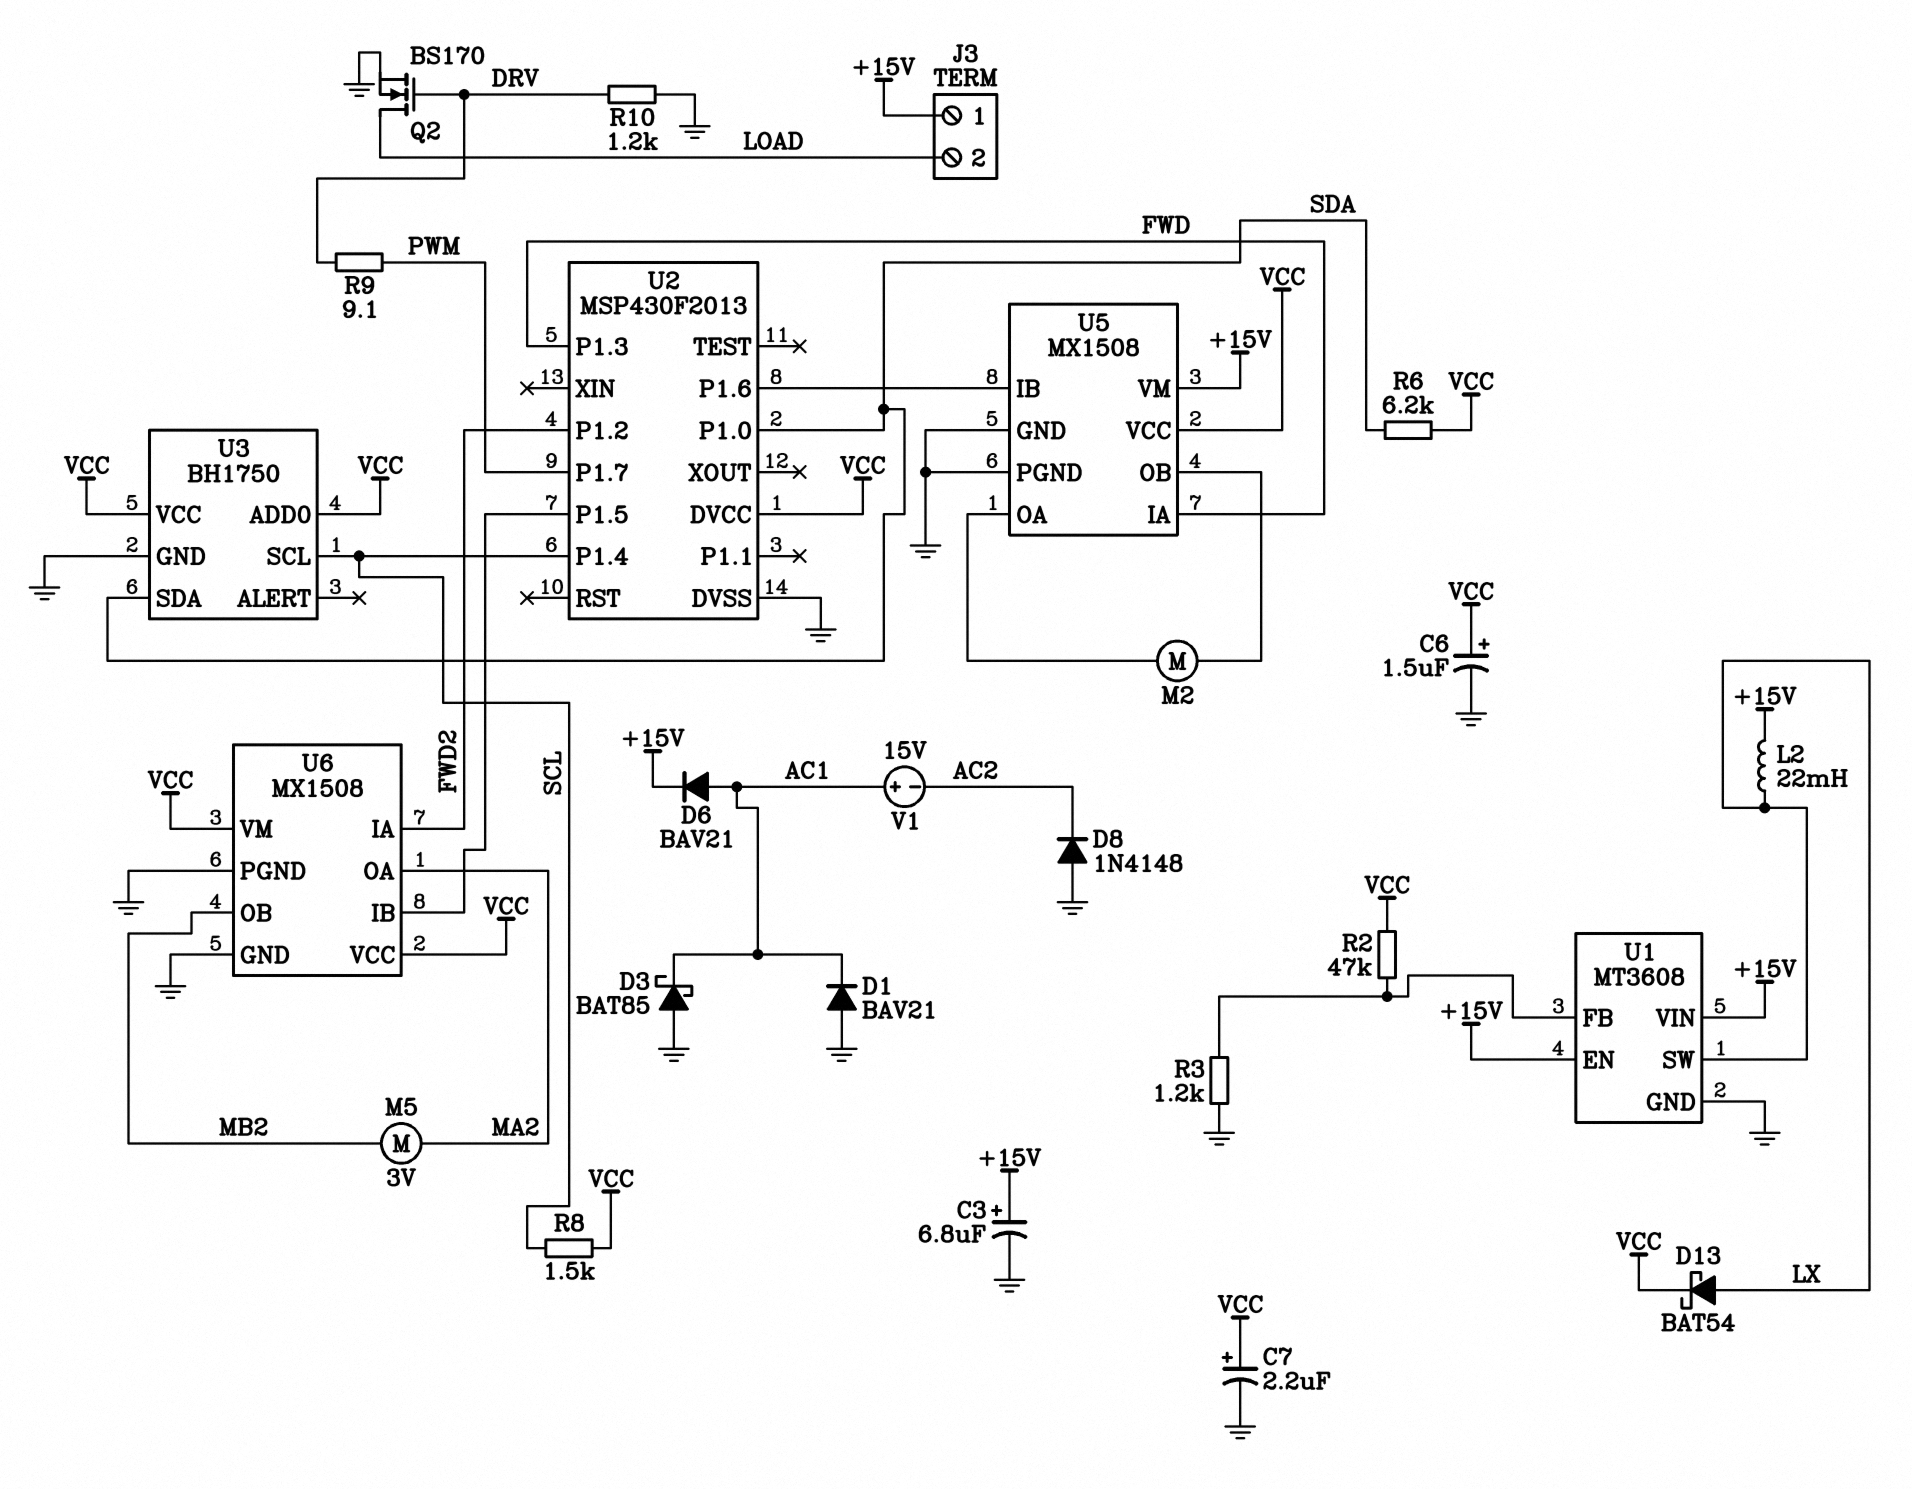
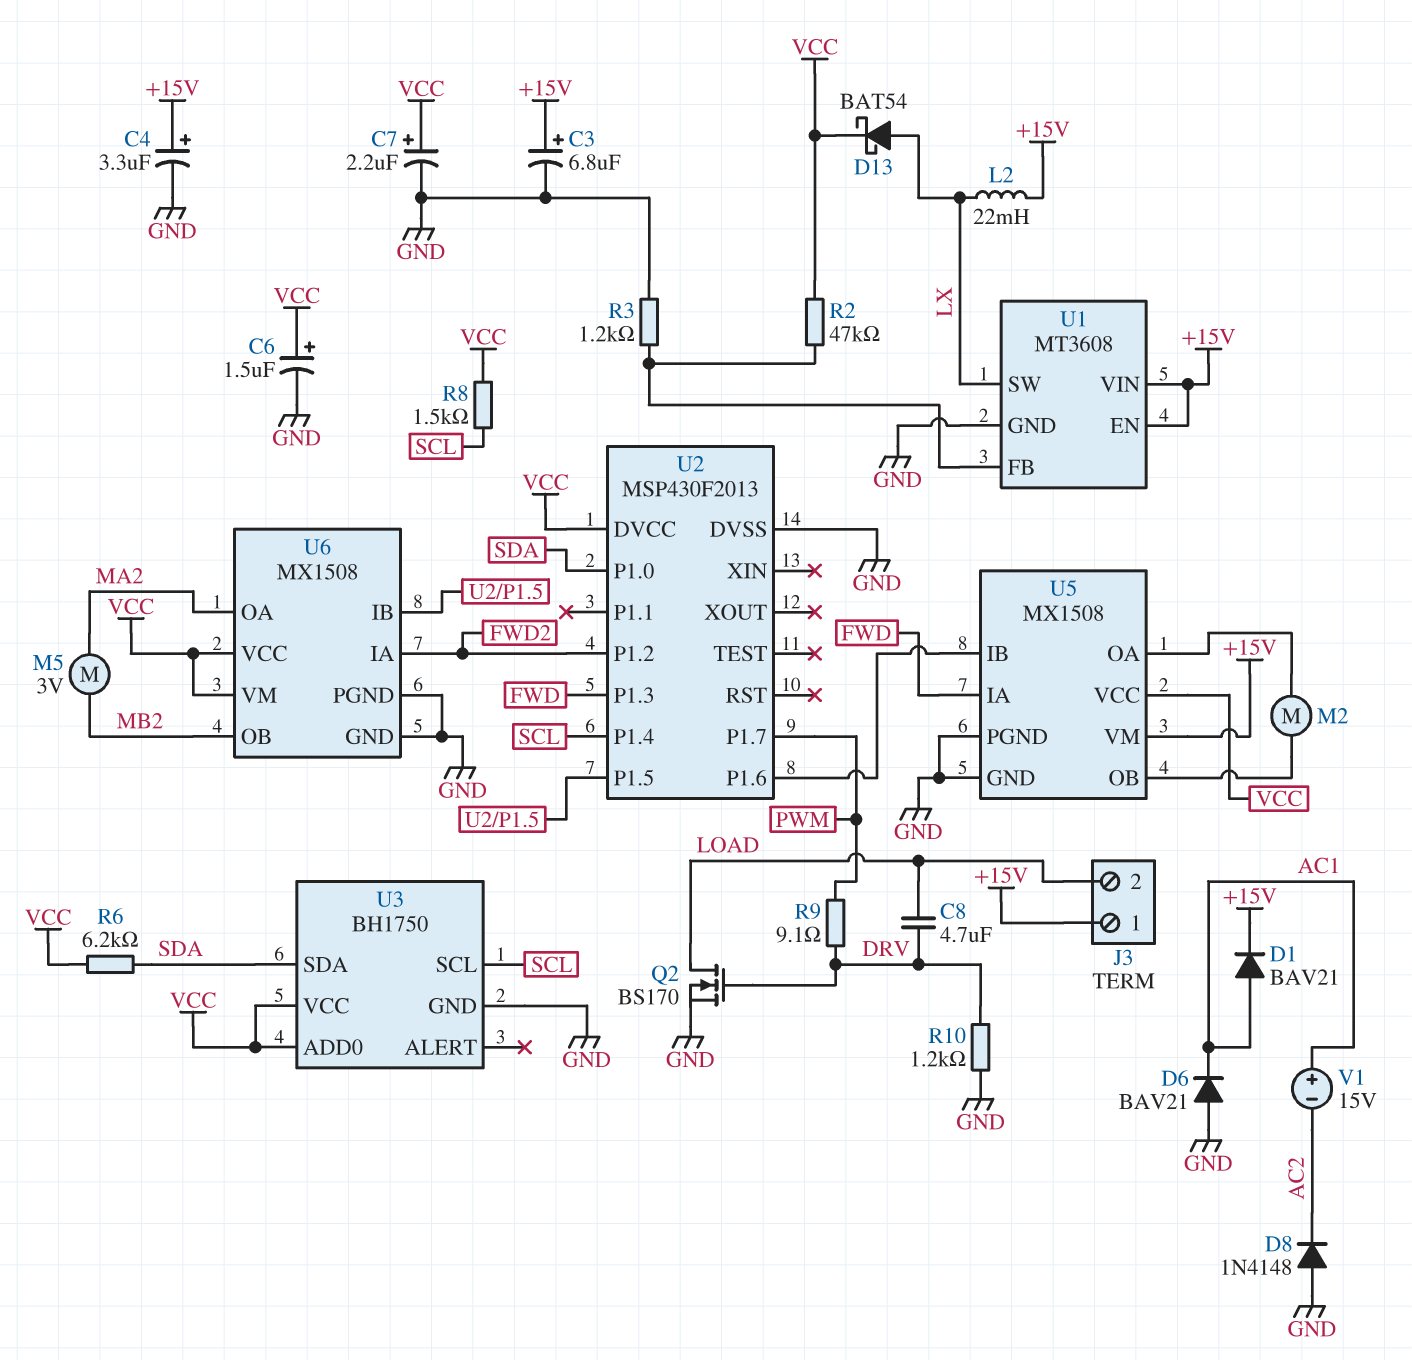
C4: none -> 3.3uF (plus +15V, minus GND)
C8: none -> 4.7uF (DRV, LOAD)
D1: diode BAV21 (A GND, K AC1) -> diode BAV21 (A AC1, K +15V)
D3: schottky BAT85 (A GND, K AC1) -> none
D6: diode BAV21 (A AC1, K +15V) -> diode BAV21 (A GND, K AC1)

